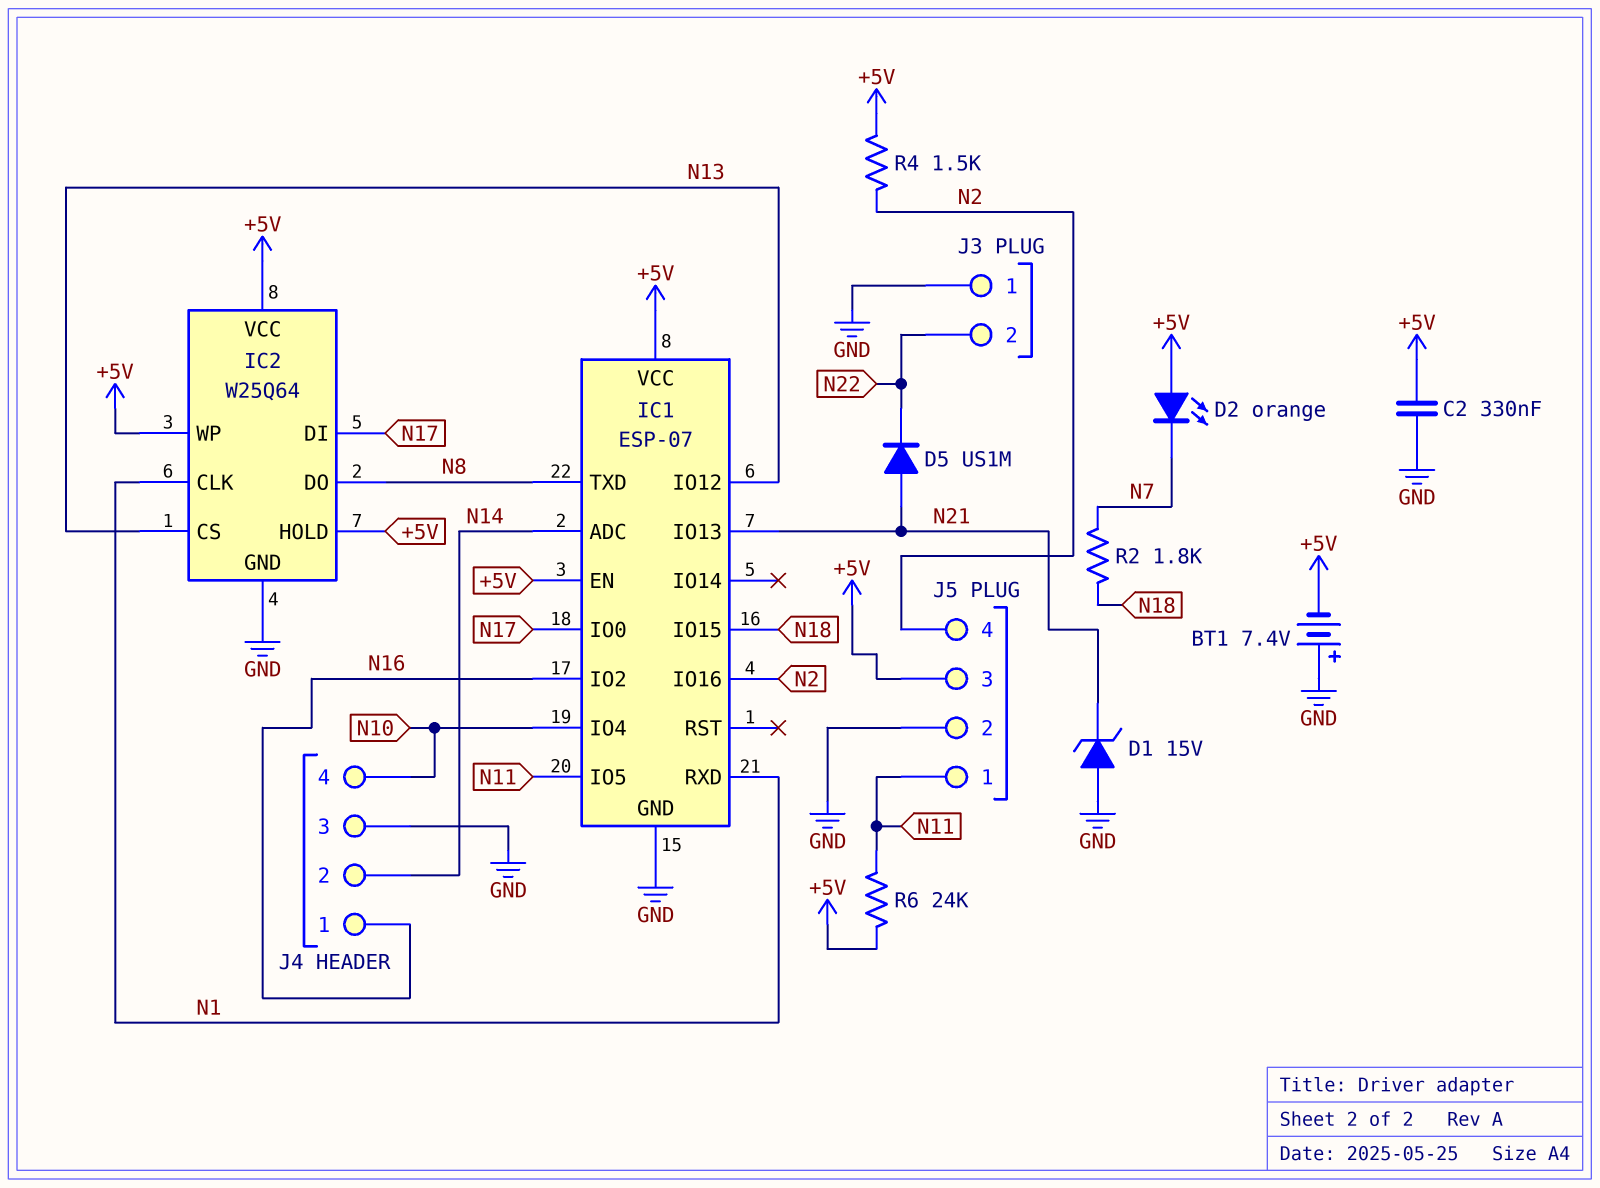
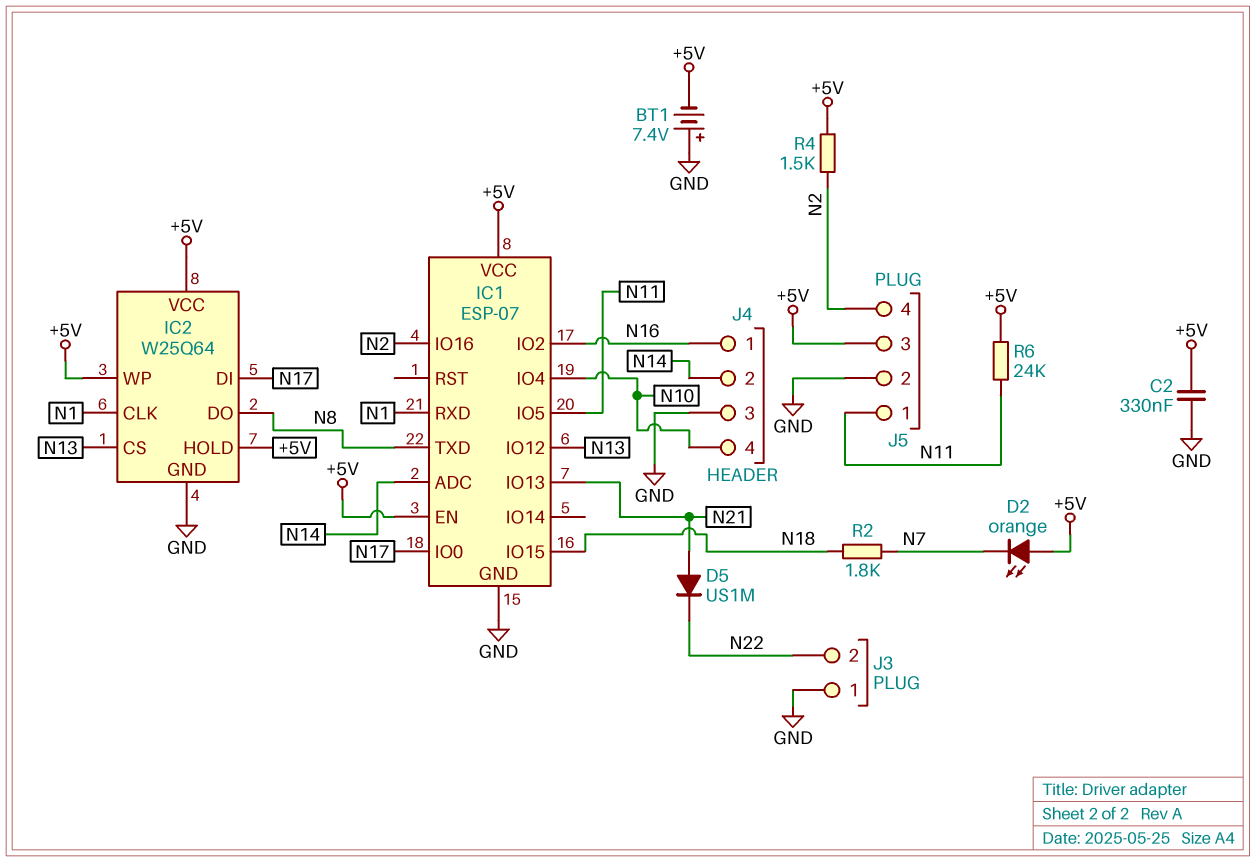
D1: zener 15V (A GND, K N21) -> none

